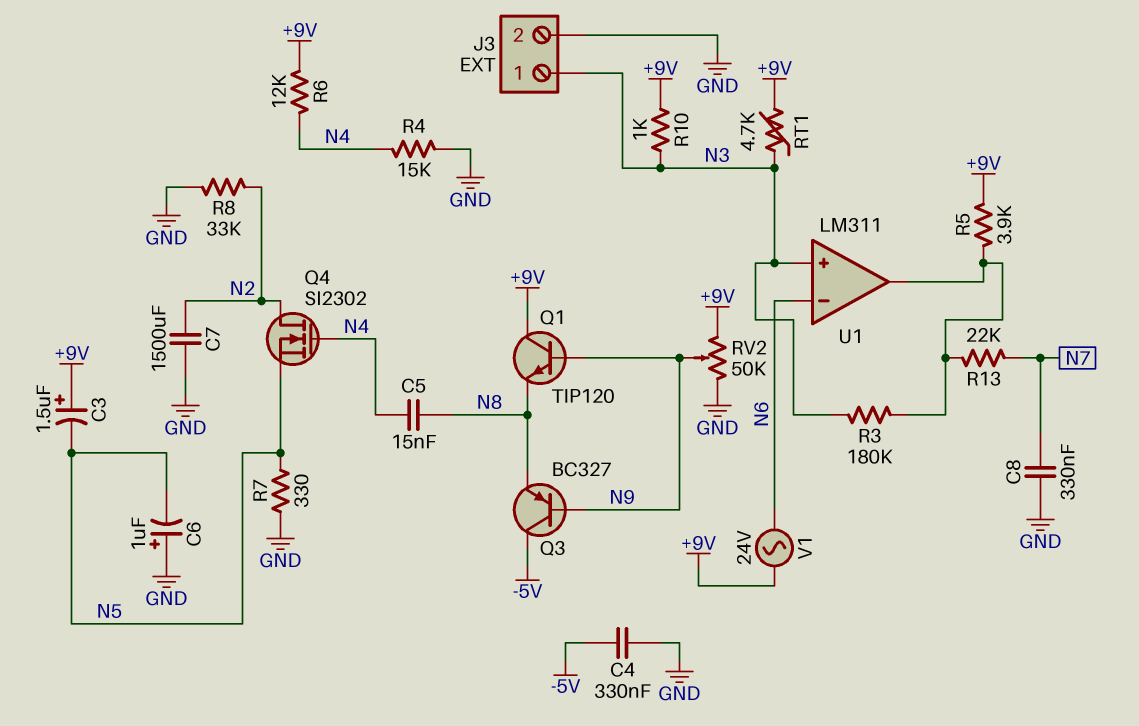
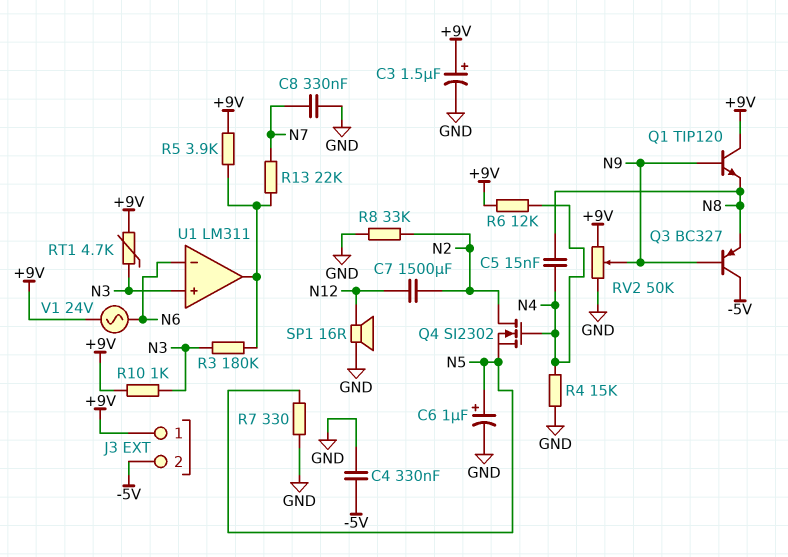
C3: 1.5uF (plus +9V, minus N5) -> 1.5uF (plus +9V, minus GND)
C6: 1uF (plus GND, minus N5) -> 1uF (plus N5, minus GND)
C7: 1500uF (GND, N2) -> 1500uF (N2, N12)
J3 pin 1: N3 -> +9V
J3 pin 2: GND -> -5V
SP1: none -> speaker 16R (GND, N12)

